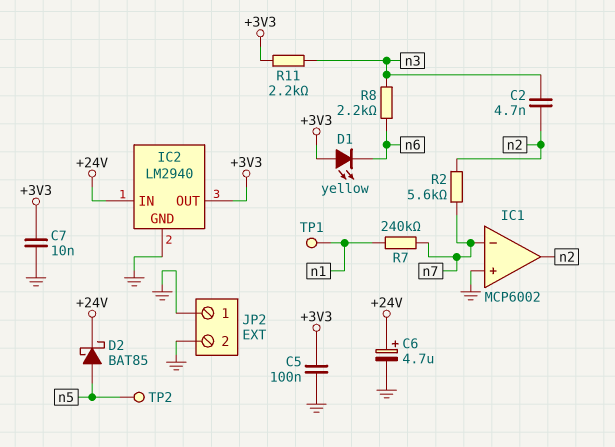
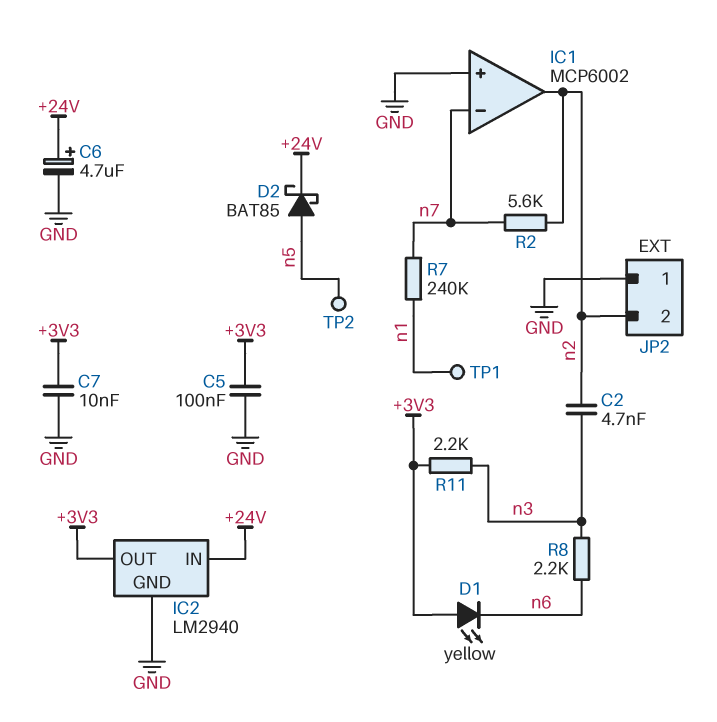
JP2 pin 2: GND -> n2

